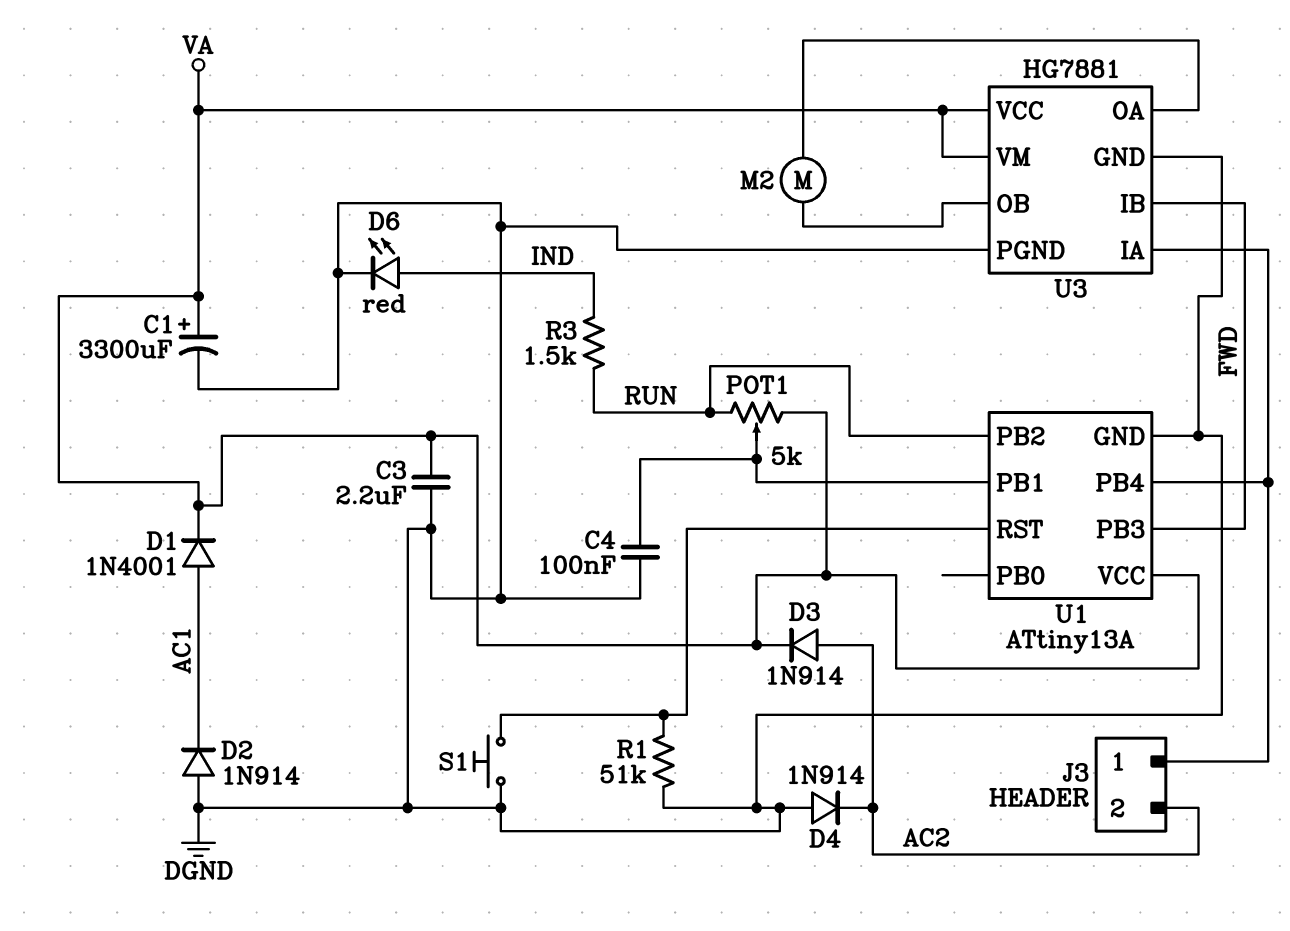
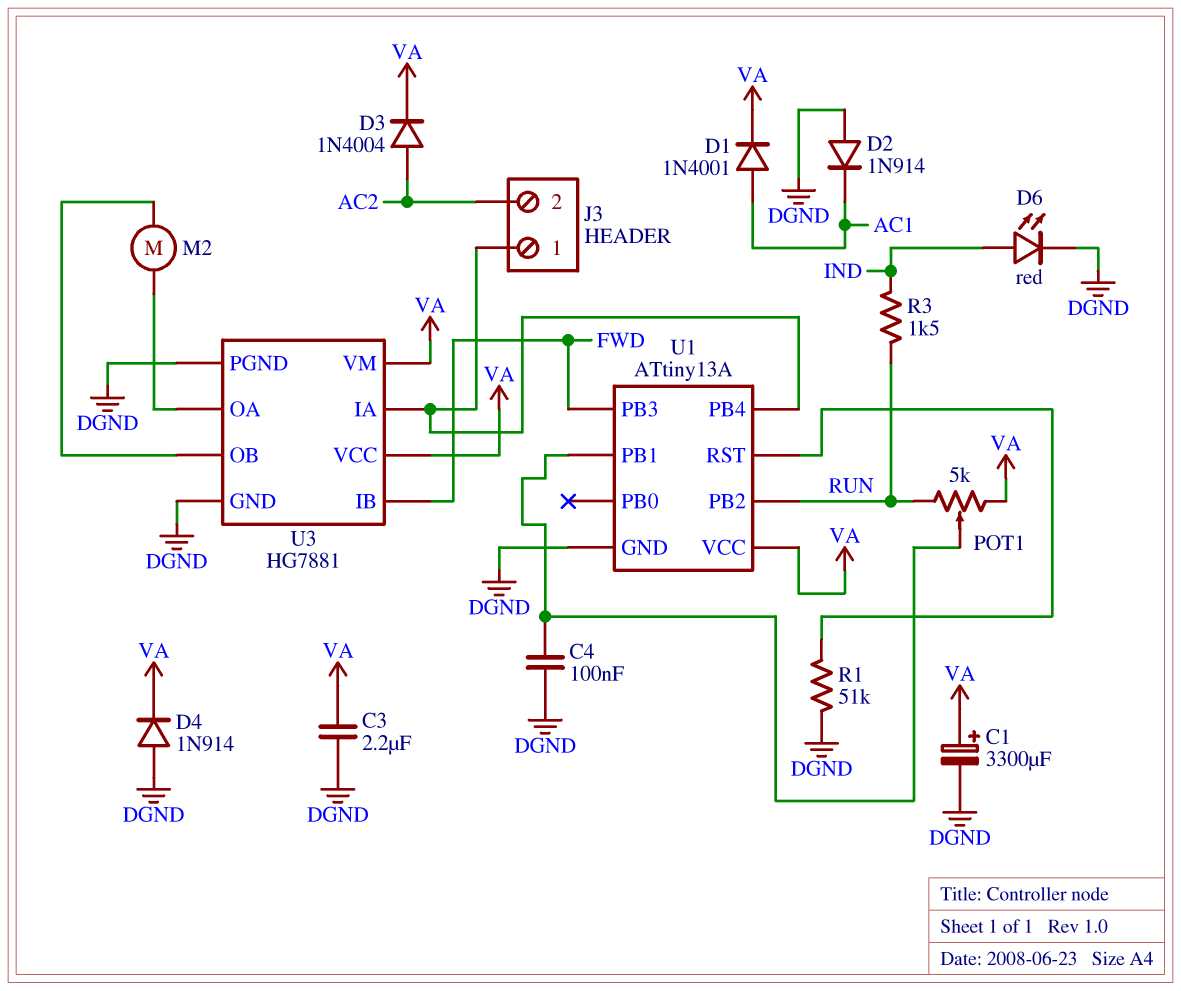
D3: diode 1N914 (A AC2, K VA) -> diode 1N4004 (A AC2, K VA)
D4: diode 1N914 (A DGND, K AC2) -> diode 1N914 (A DGND, K VA)
S1: button (DGND, U1/RST) -> none

